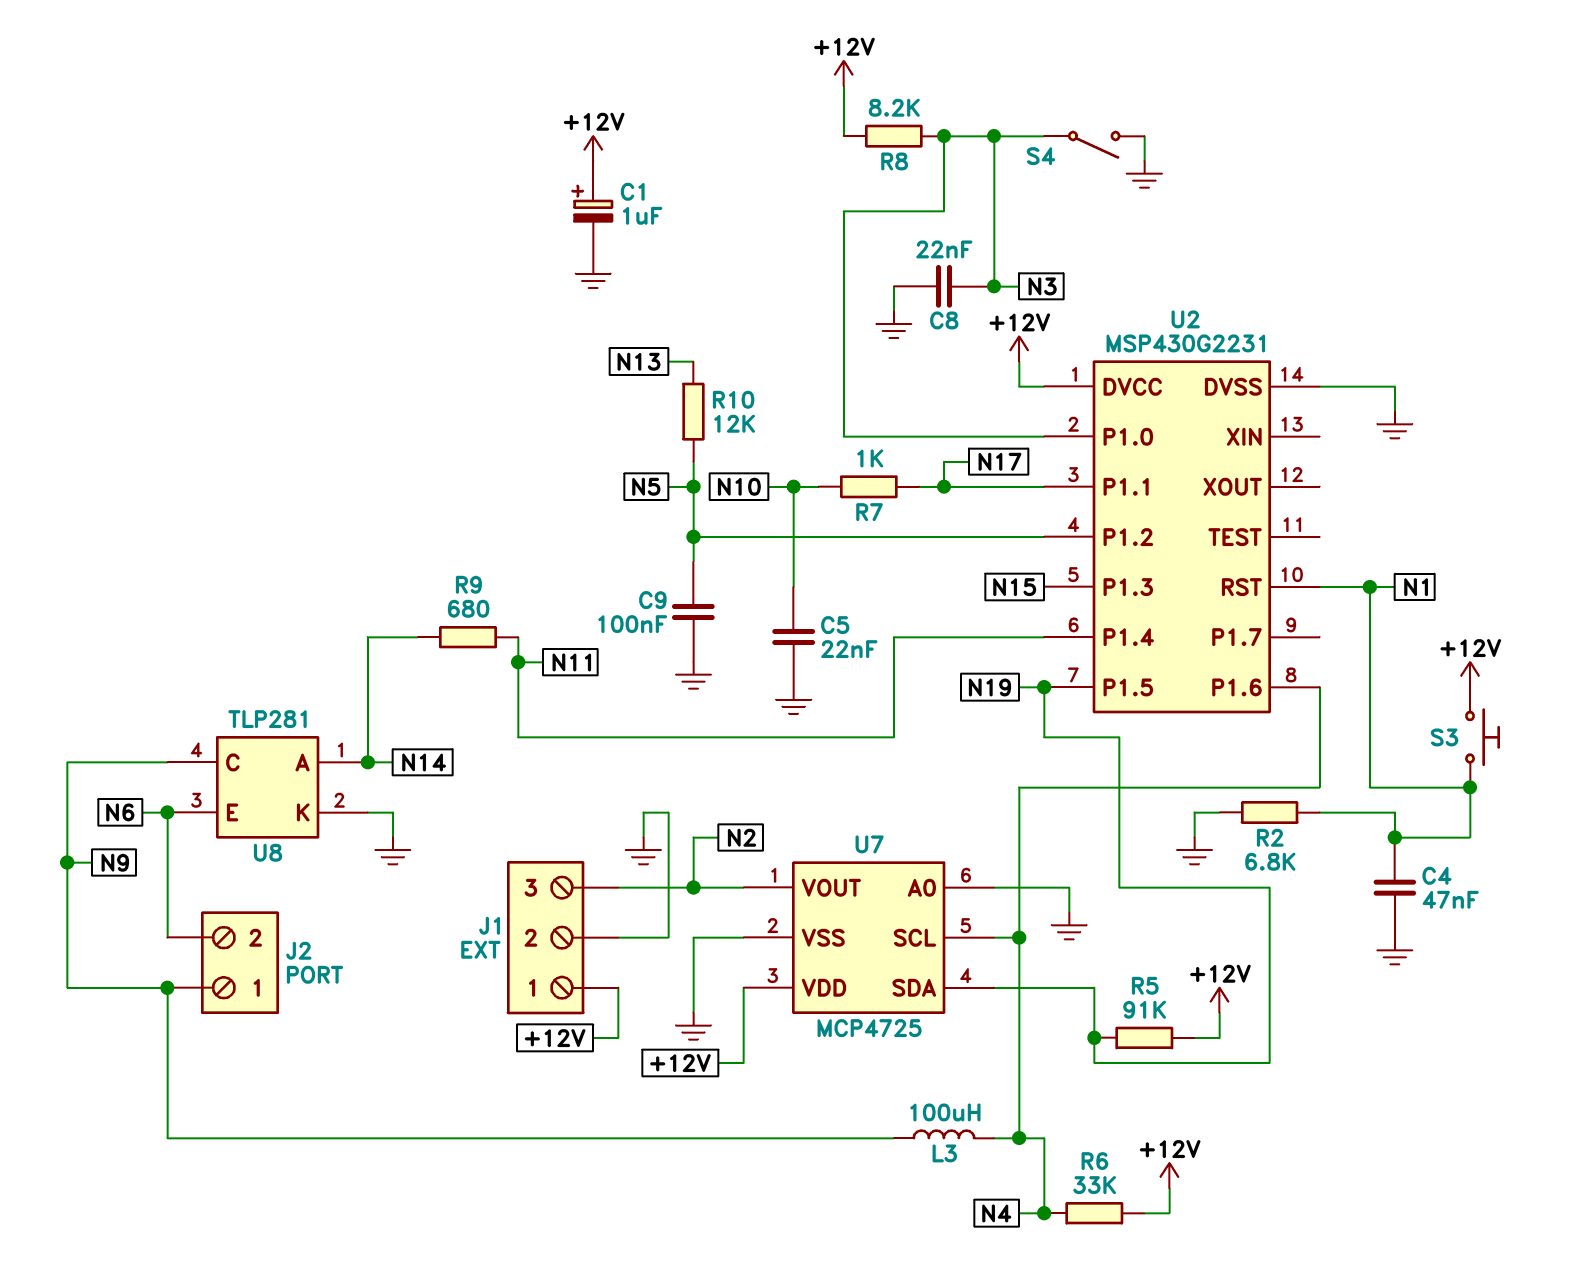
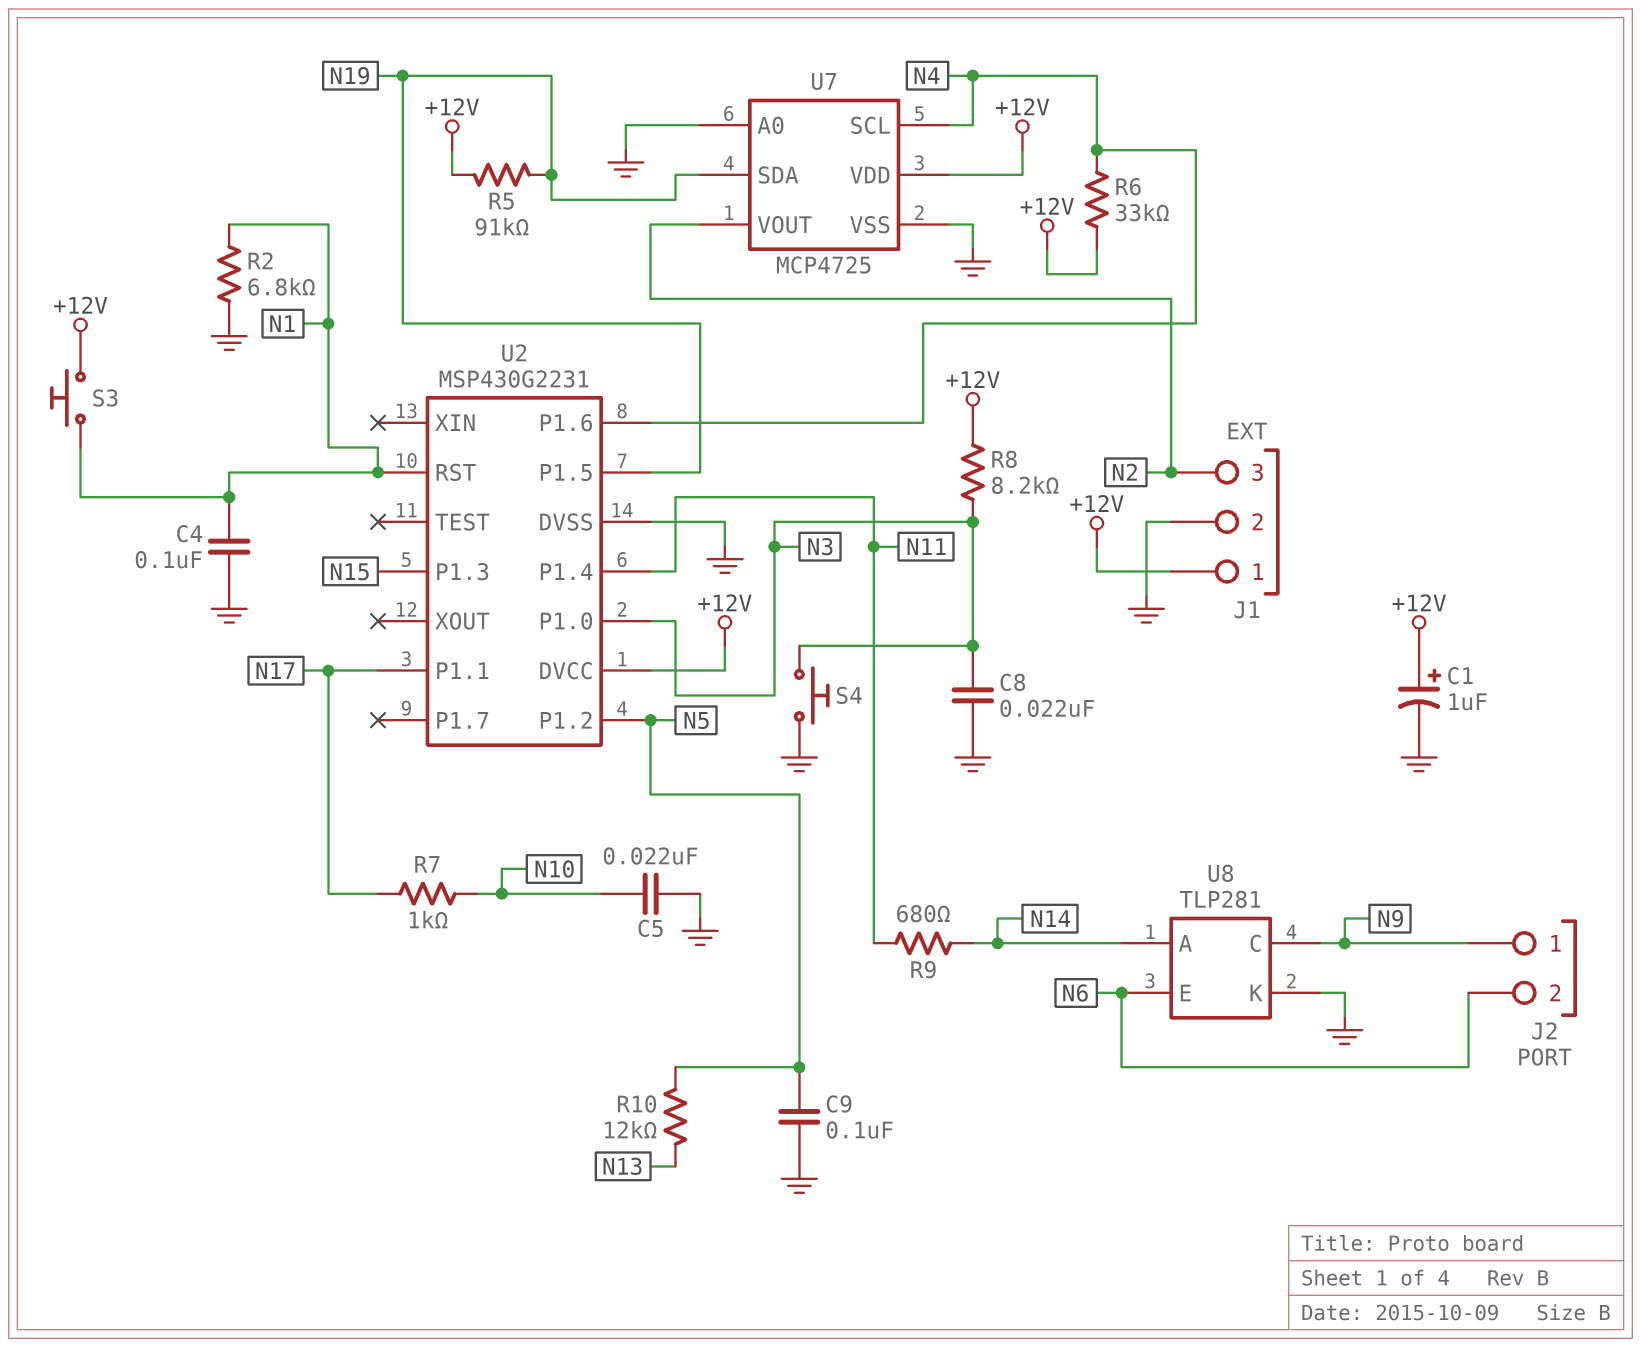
C4: 47nF (GND, N1) -> 100nF (GND, N1)
L3: 100uH (N4, N9) -> none
S4: switch (GND, N3) -> button (GND, N3)

